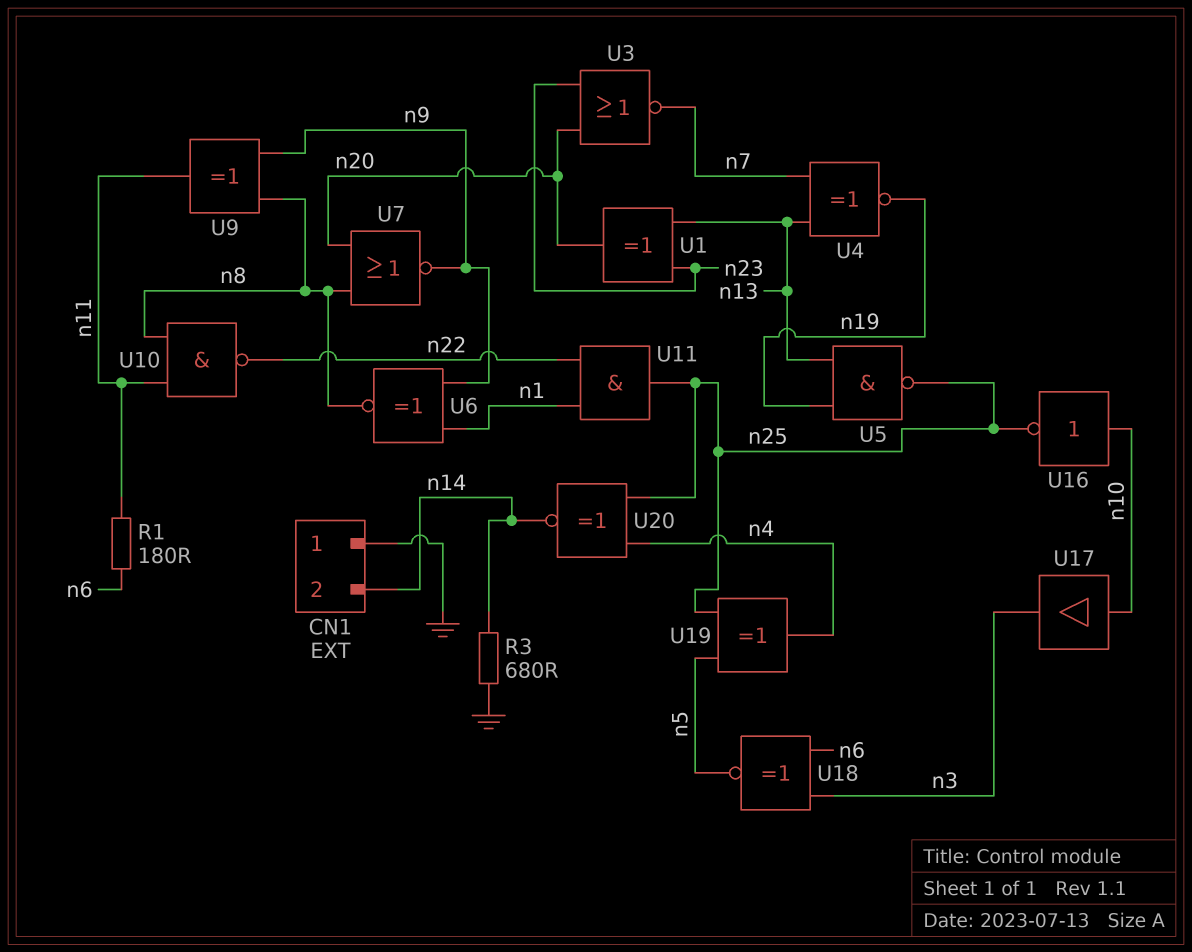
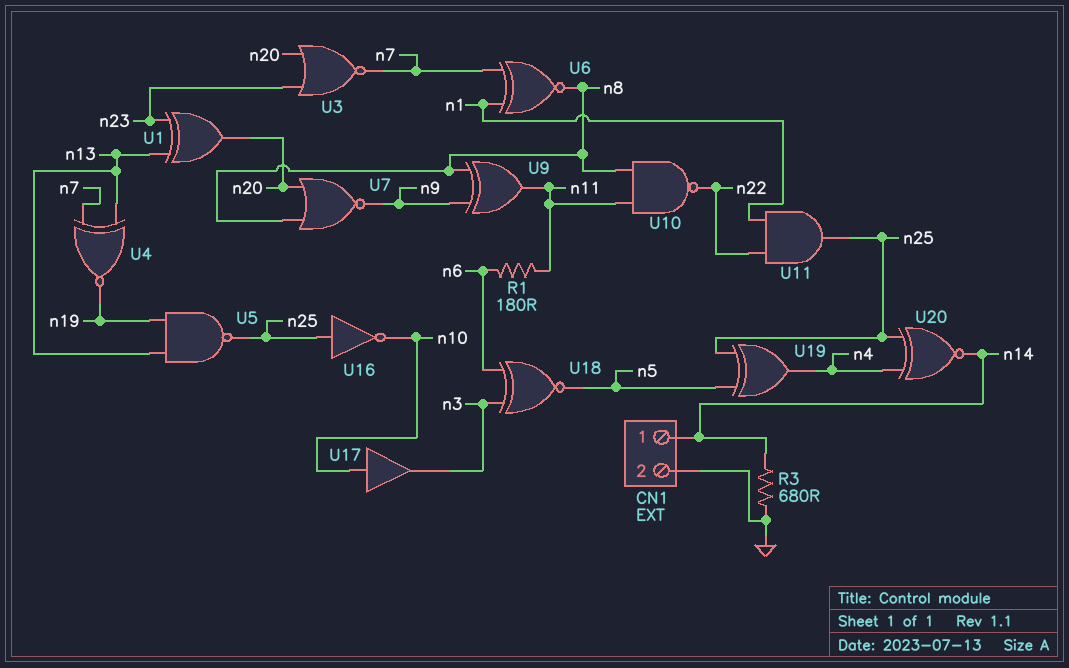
CN1 pin 1: GND -> n14
CN1 pin 2: n14 -> GND
U6: XNOR (in n1, in n9, out n8) -> XNOR (in n1, in n7, out n8)
U16: NOT (in n10, out n25) -> NOT (in n25, out n10)

